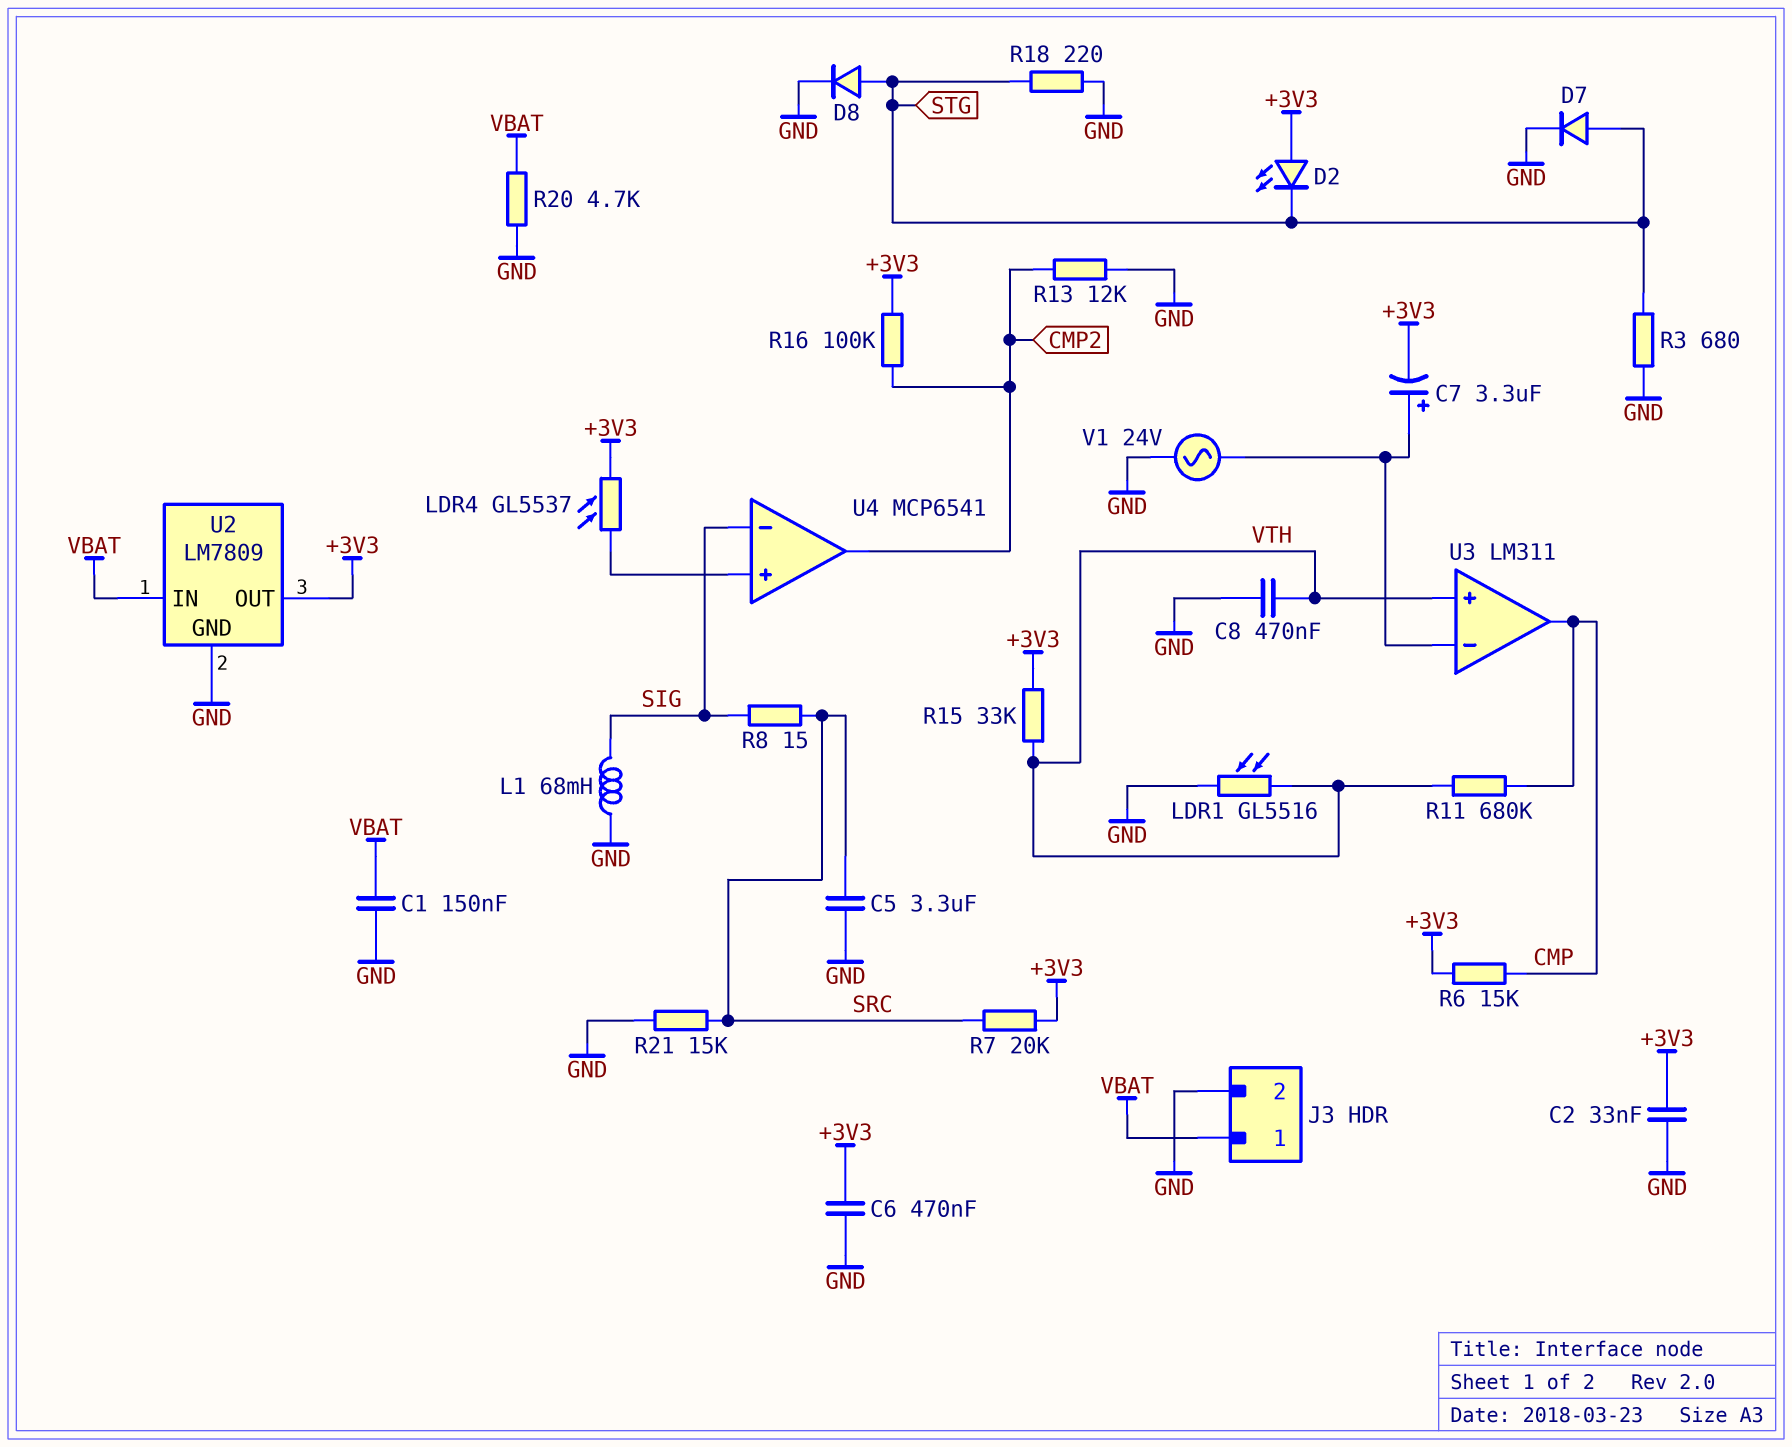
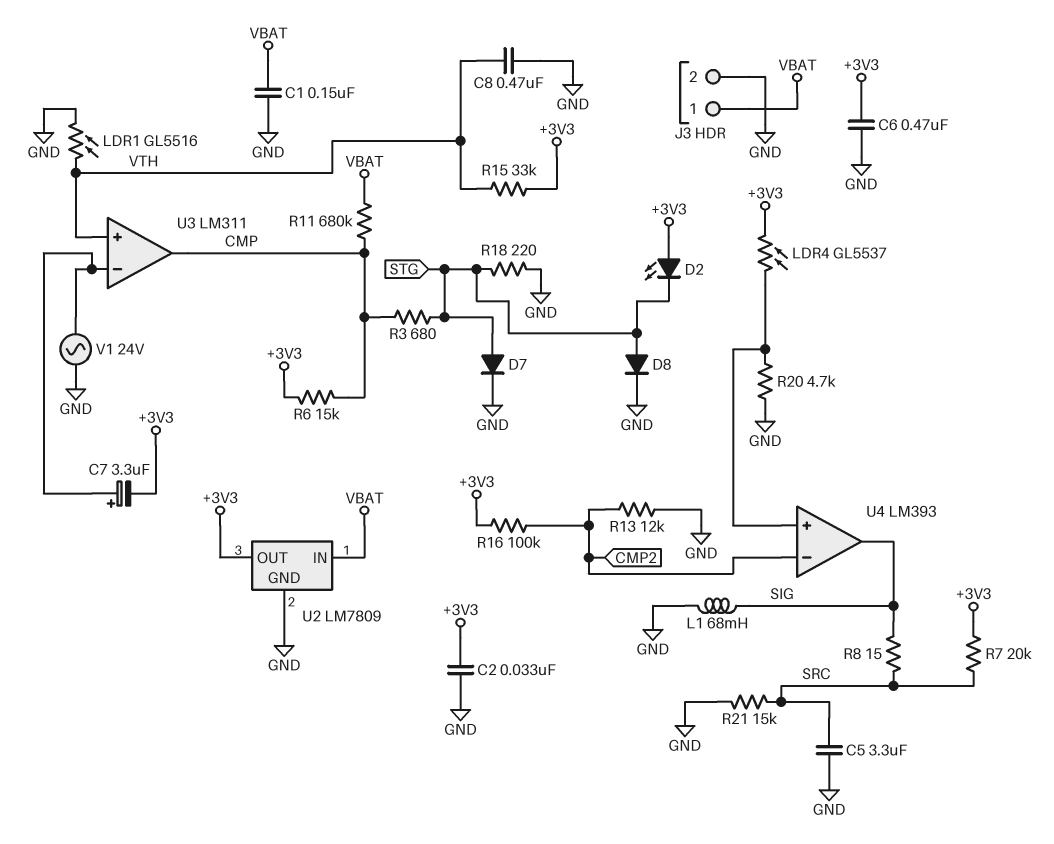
R3: 680 (GND, STG) -> 680 (CMP, STG)
R11: 680k (CMP, VTH) -> 680k (CMP, VBAT)
R20: 4.7k (GND, VBAT) -> 4.7k (GND, U4/in+)
U4: MCP6541 -> LM393
U4 pin in-: SIG -> CMP2
U4 pin out: CMP2 -> SIG

